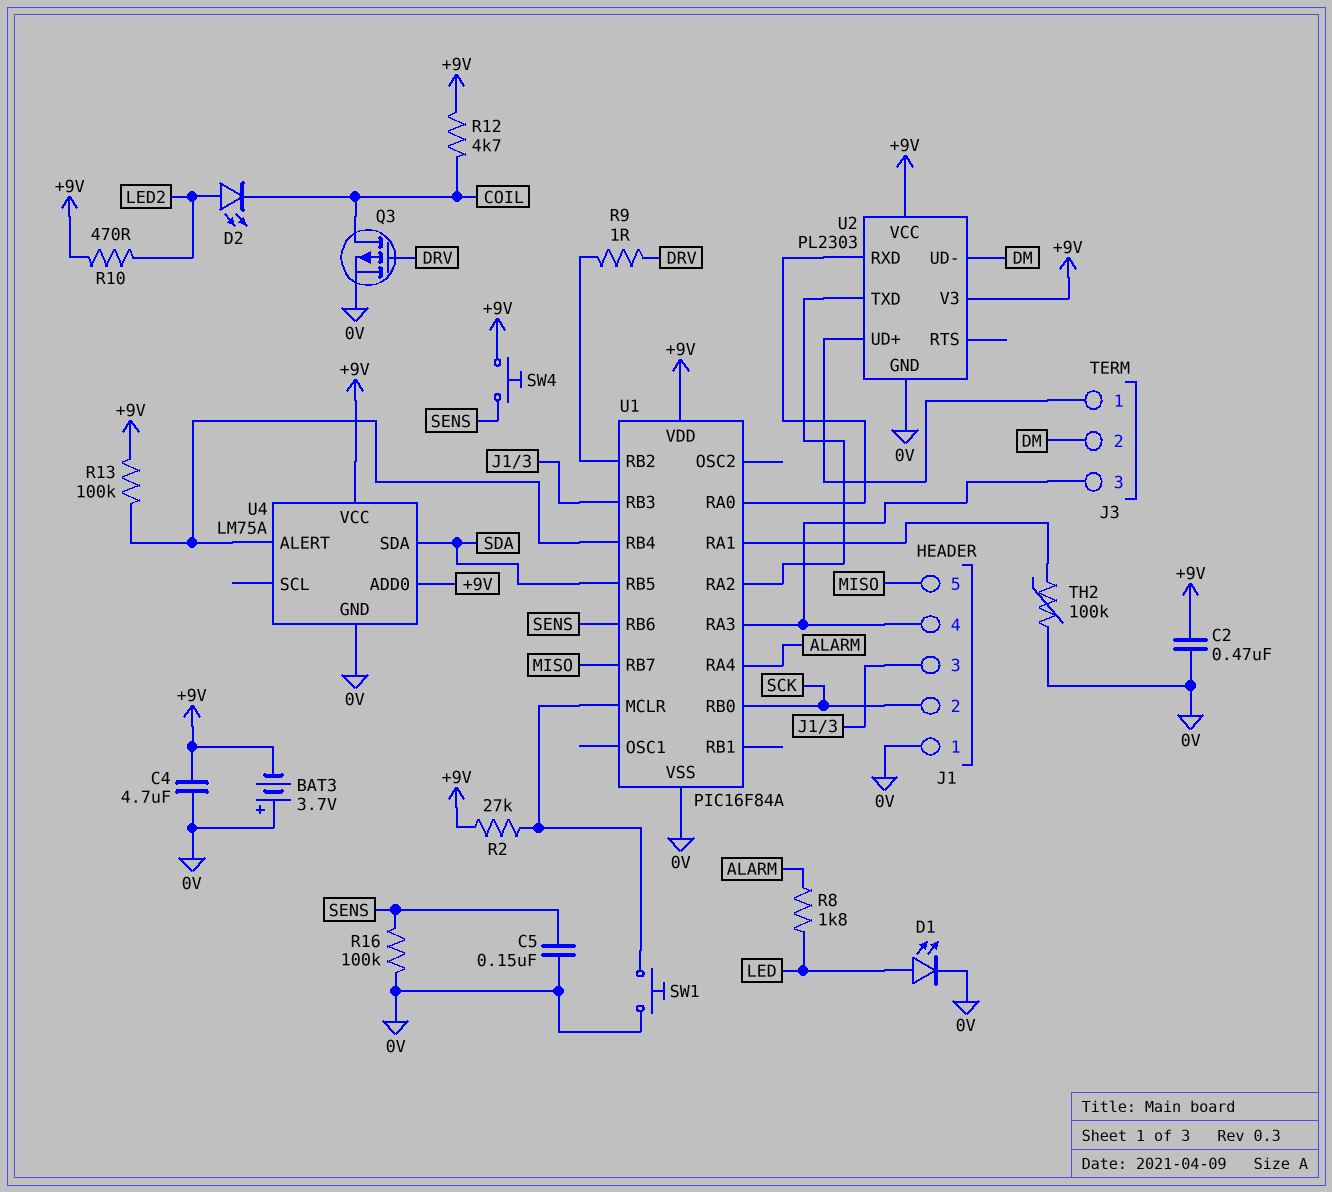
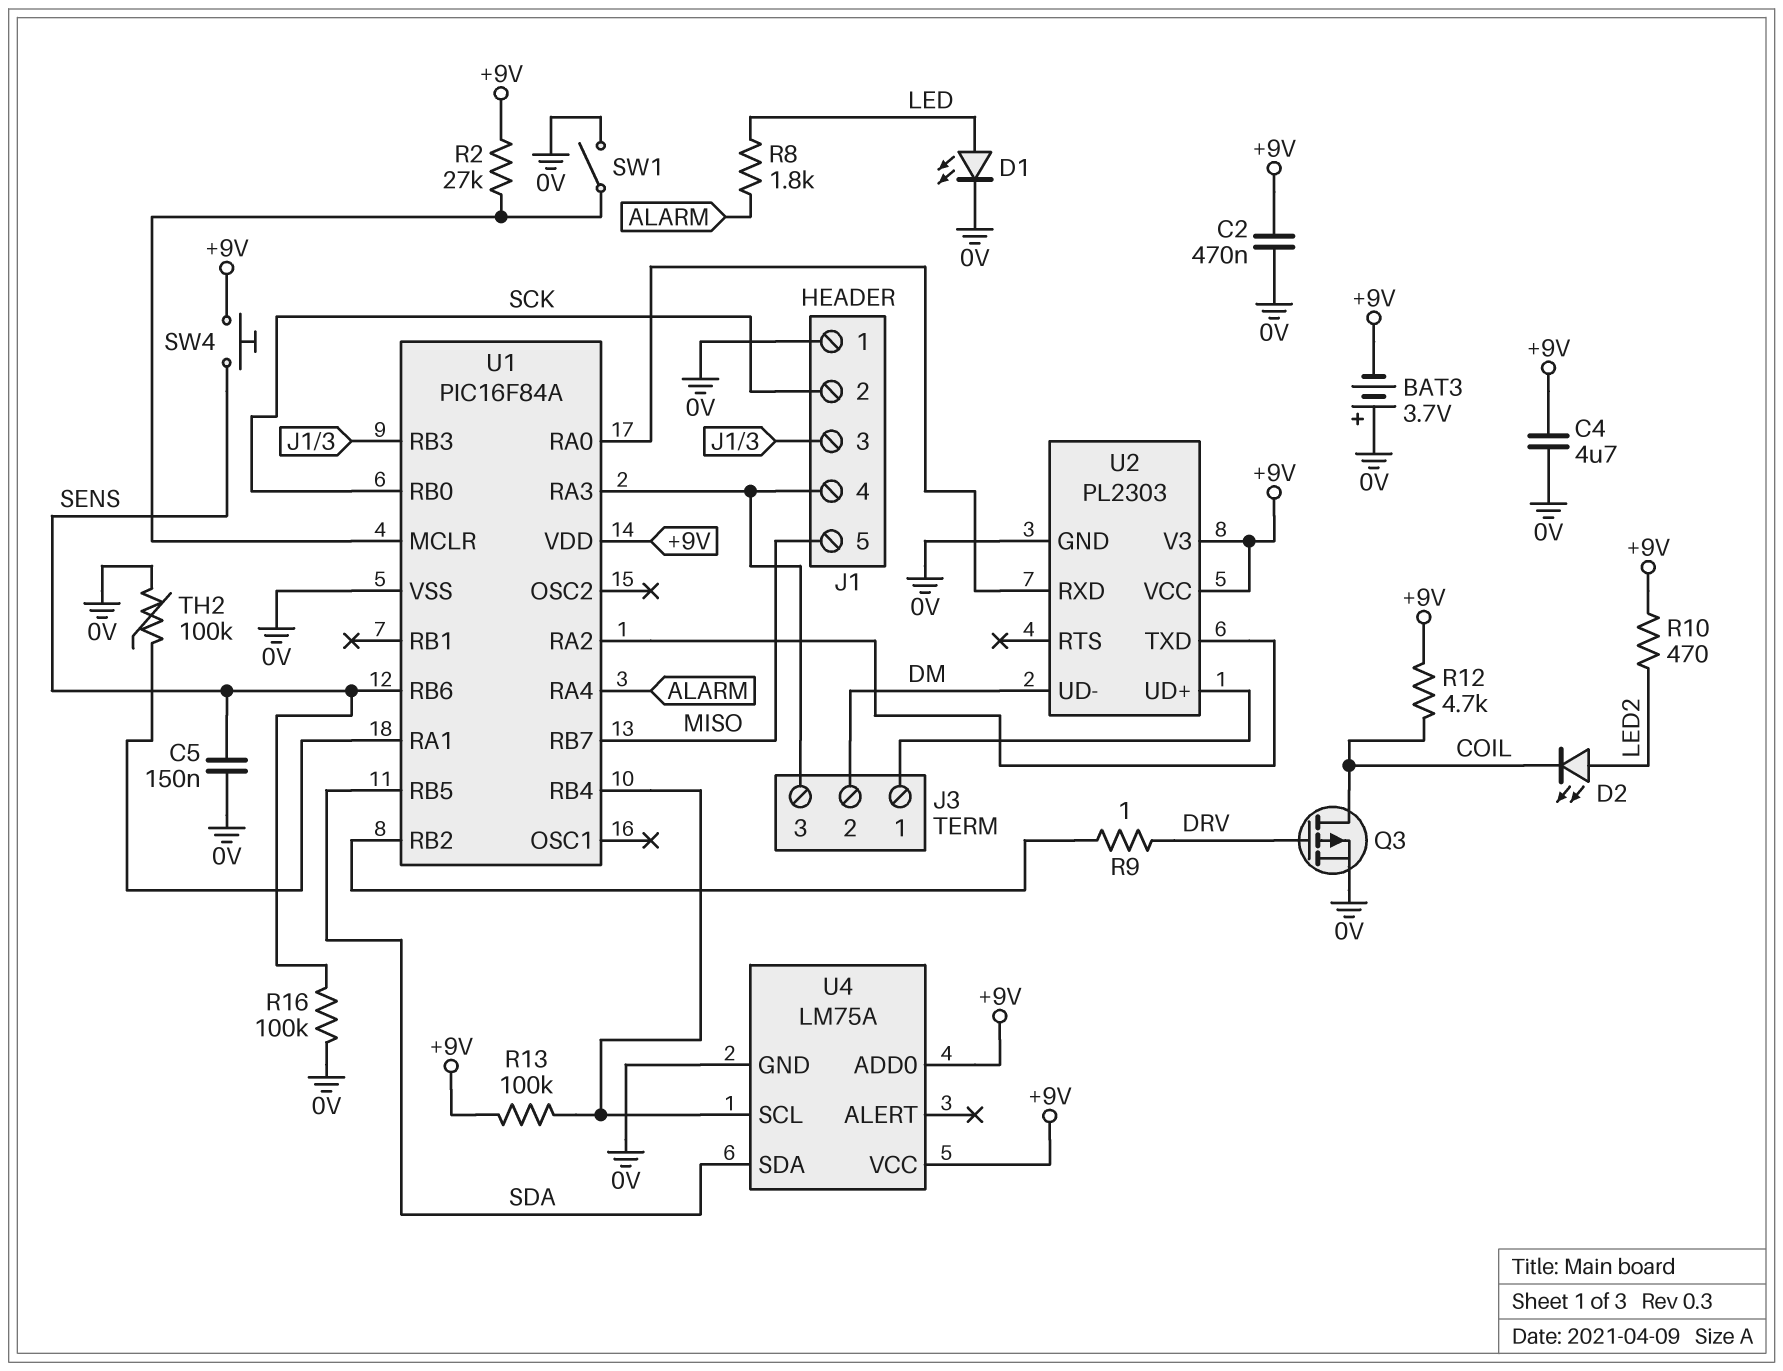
SW1: button (0V, U1/MCLR) -> switch (0V, U1/MCLR)
U4 pin ALERT: U1/RB4 -> none
U4 pin SCL: none -> U1/RB4

